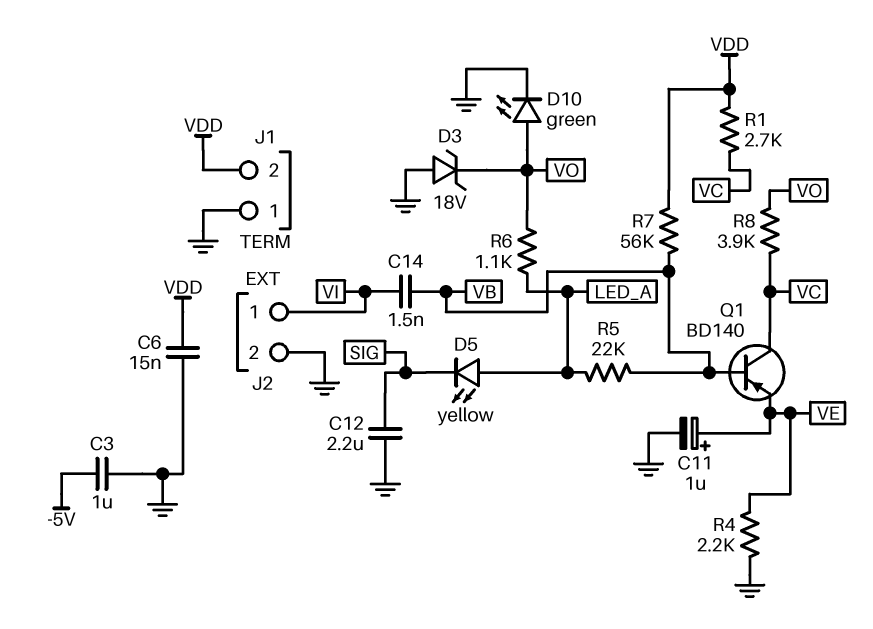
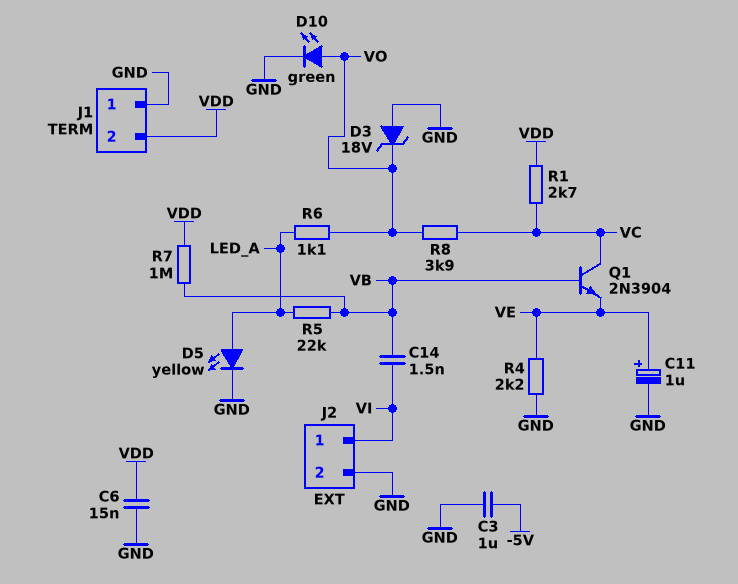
C12: 2.2uF (GND, SIG) -> none
D5: LED yellow (A LED_A, K SIG) -> LED yellow (A LED_A, K GND)
Q1: PNP BD140 (B VB, C VC, E VE) -> NPN 2N3904 (B VB, C VC, E VE)
R7: 56k (VB, VDD) -> 1M (VB, VDD)

